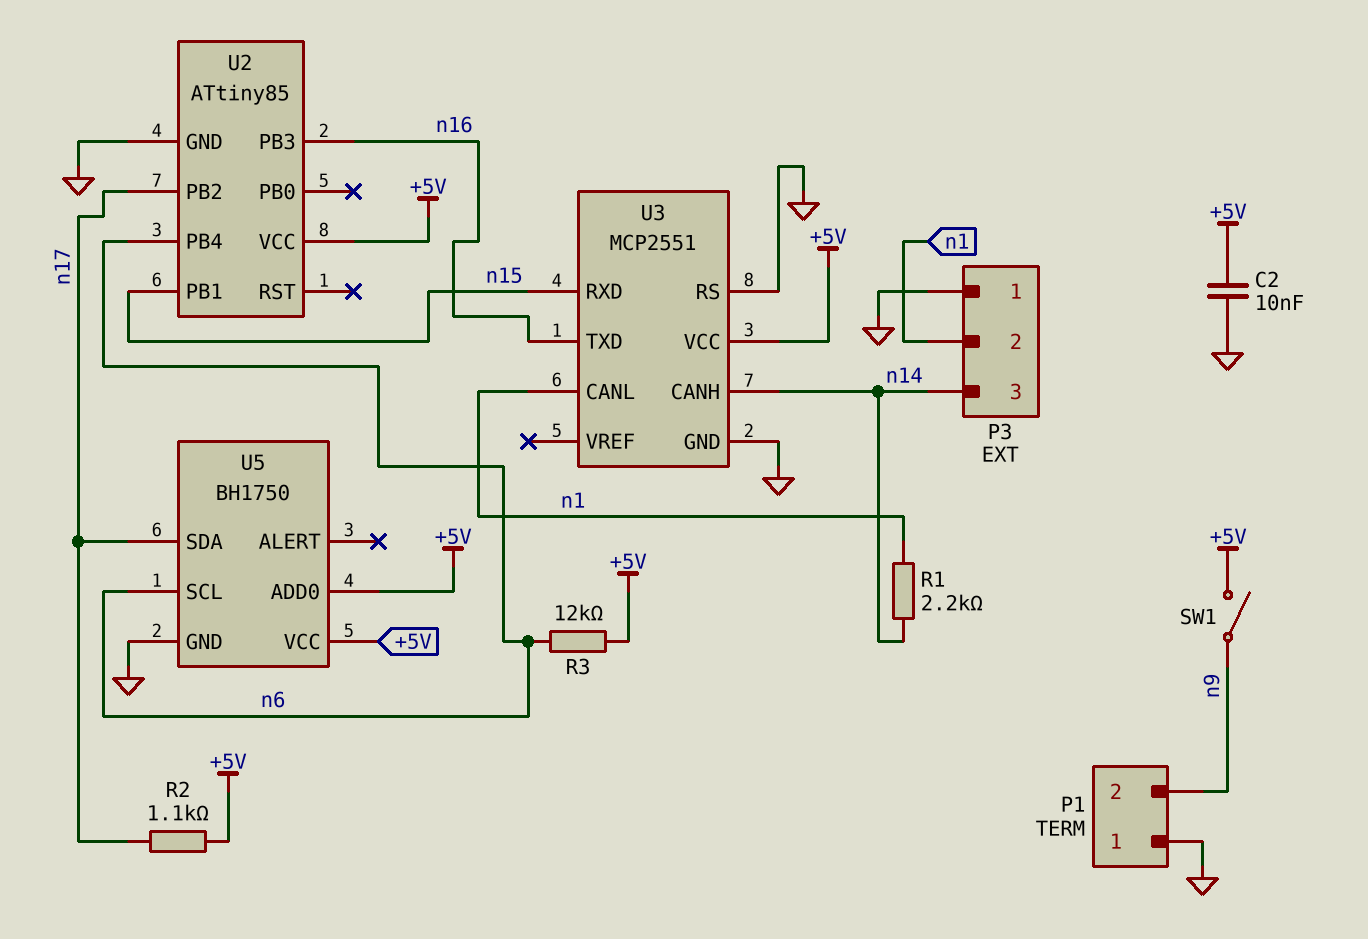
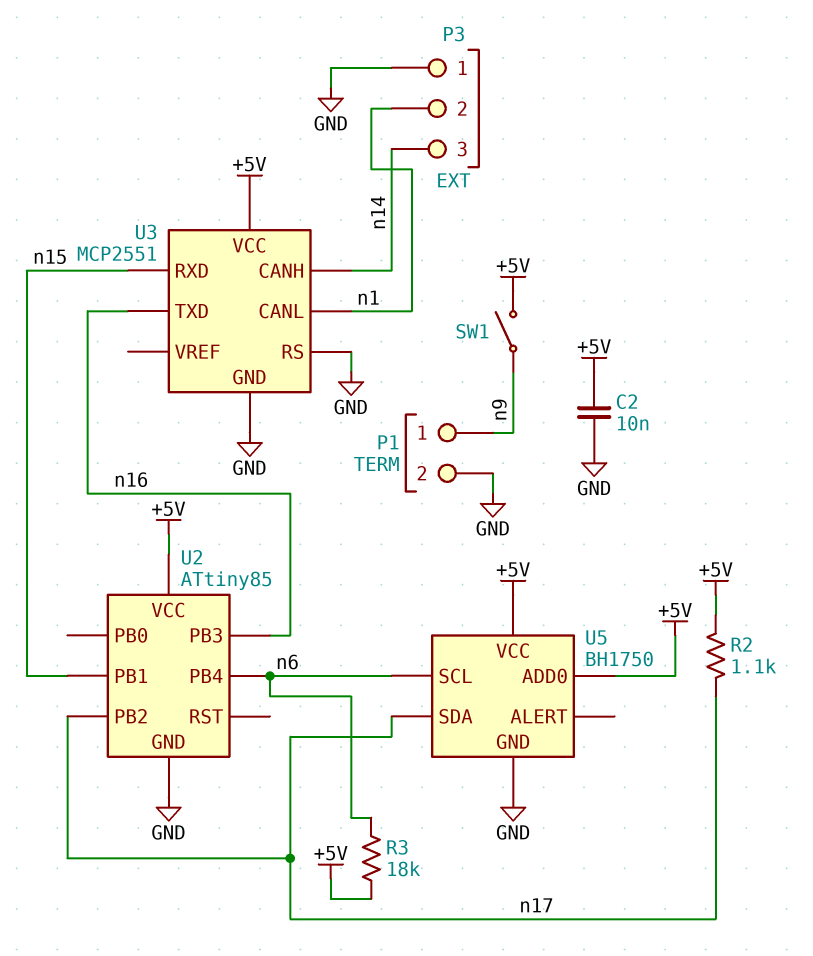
P1 pin 1: GND -> n9
P1 pin 2: n9 -> GND
R1: 2.2k (n1, n14) -> none
R3: 12k (+5V, n6) -> 18k (+5V, n6)

